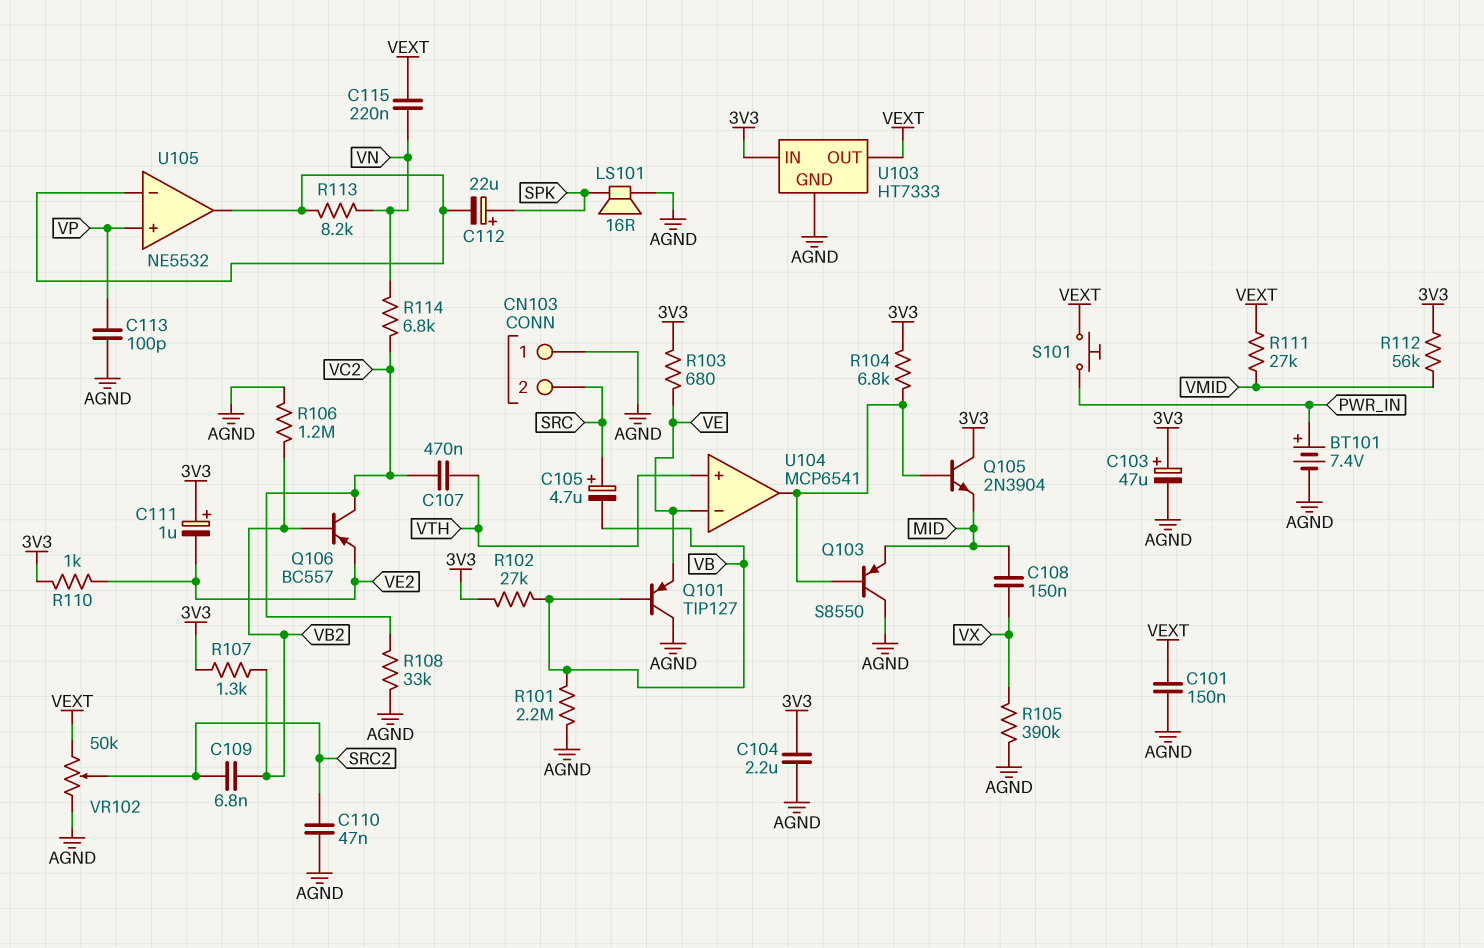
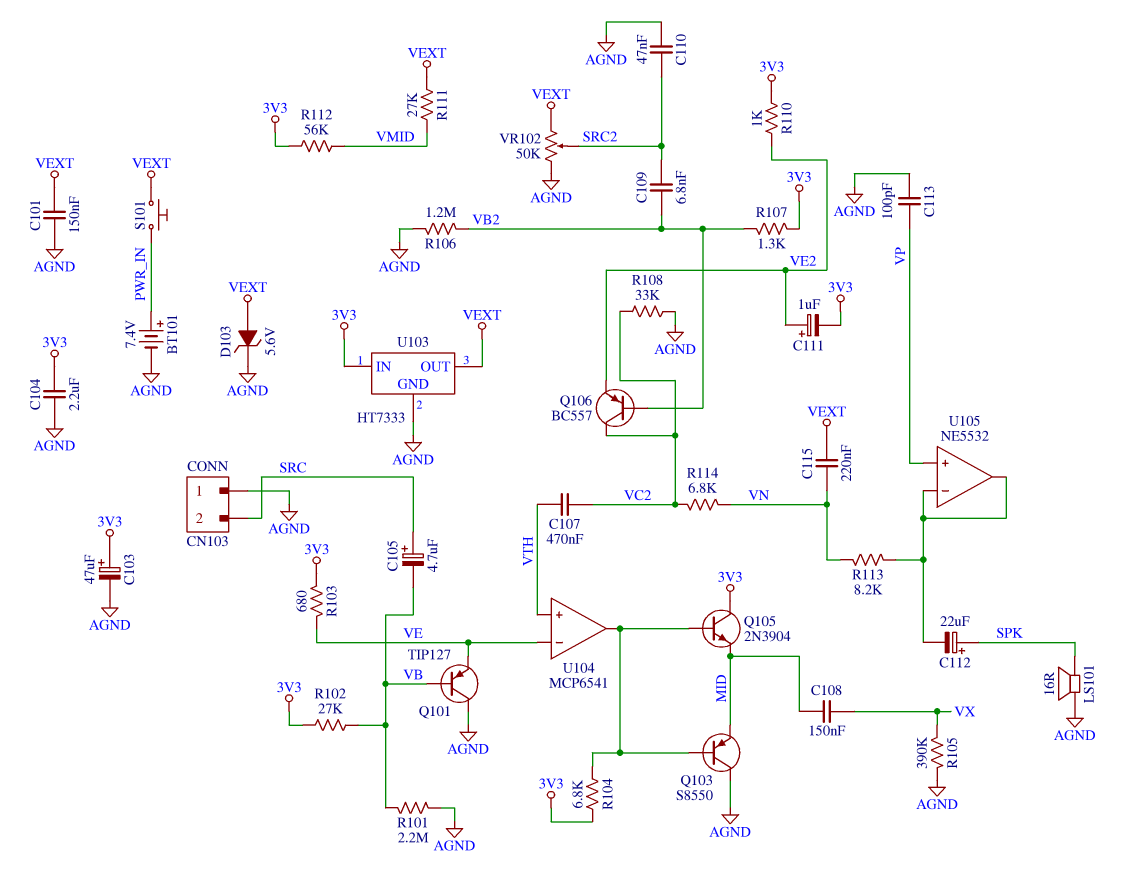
C111: 1uF (plus 3V3, minus VE2) -> 1uF (plus VE2, minus 3V3)
D103: none -> zener 5.6V (A VEXT, K AGND)

